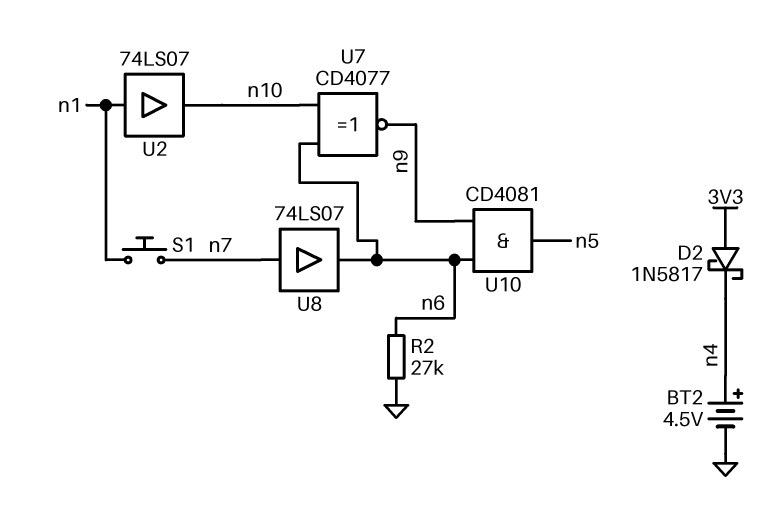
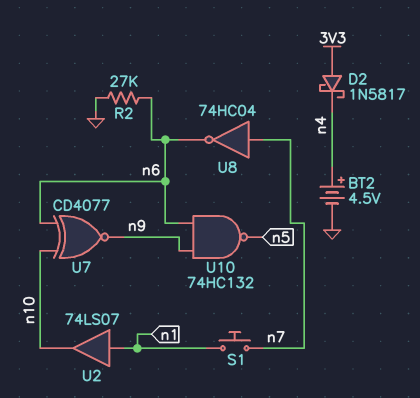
U8: buffer 74LS07 (in n7, out n6) -> NOT 74HC04 (in n7, out n6)
U10: AND CD4081 (in n6, in n9, out n5) -> NAND 74HC132 (in n6, in n9, out n5)

